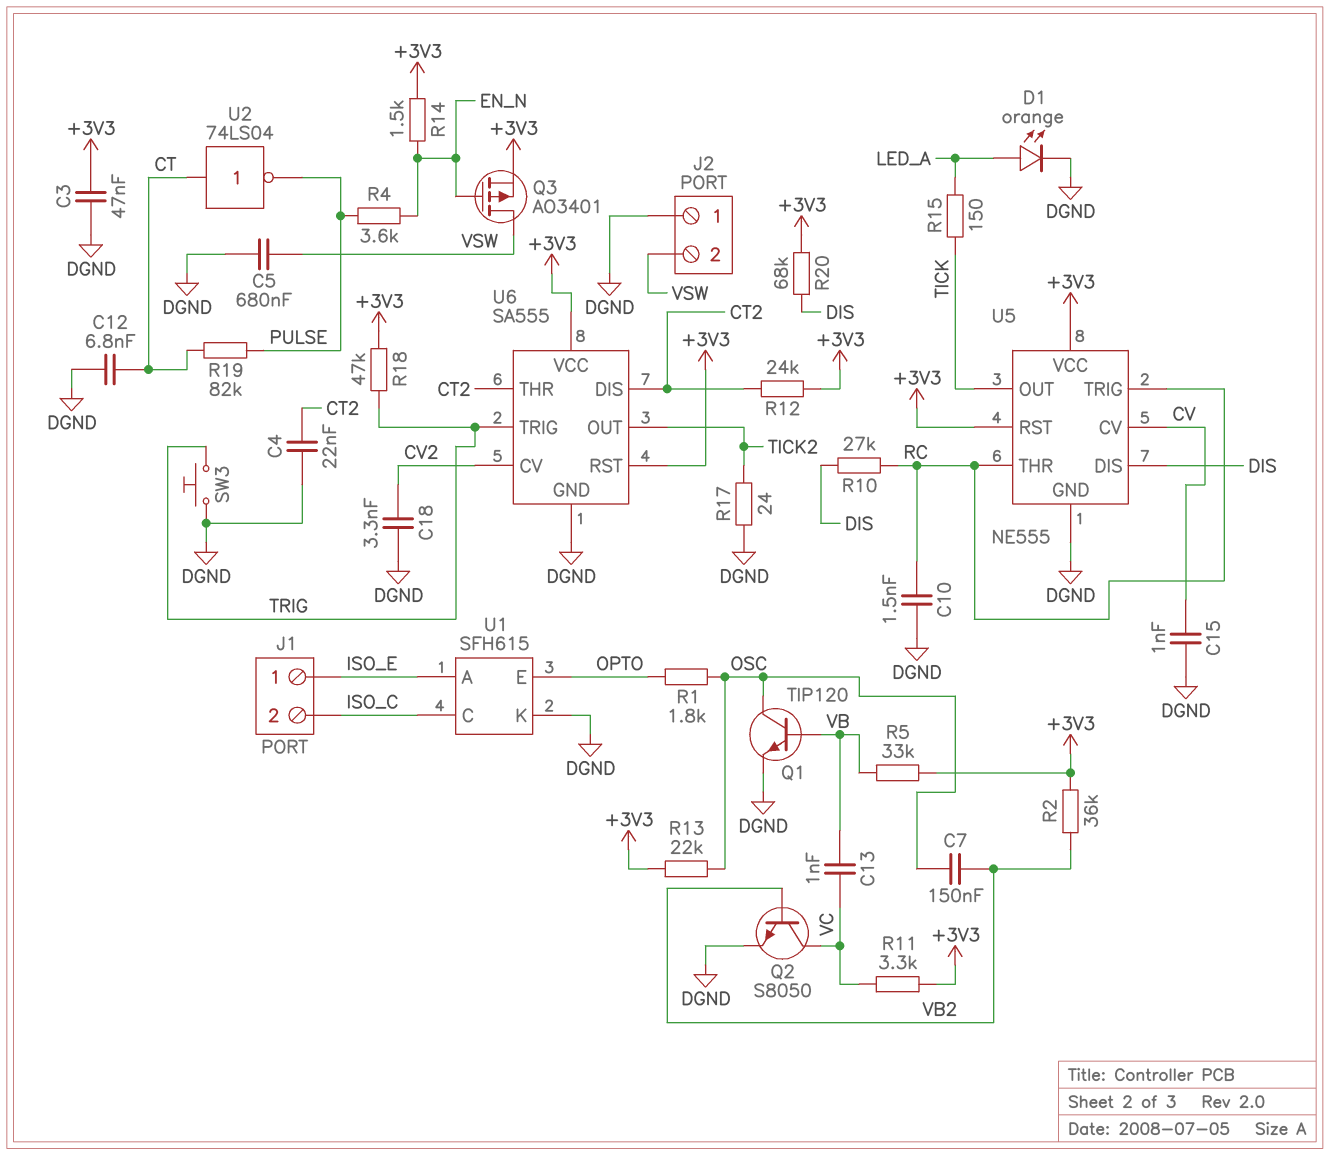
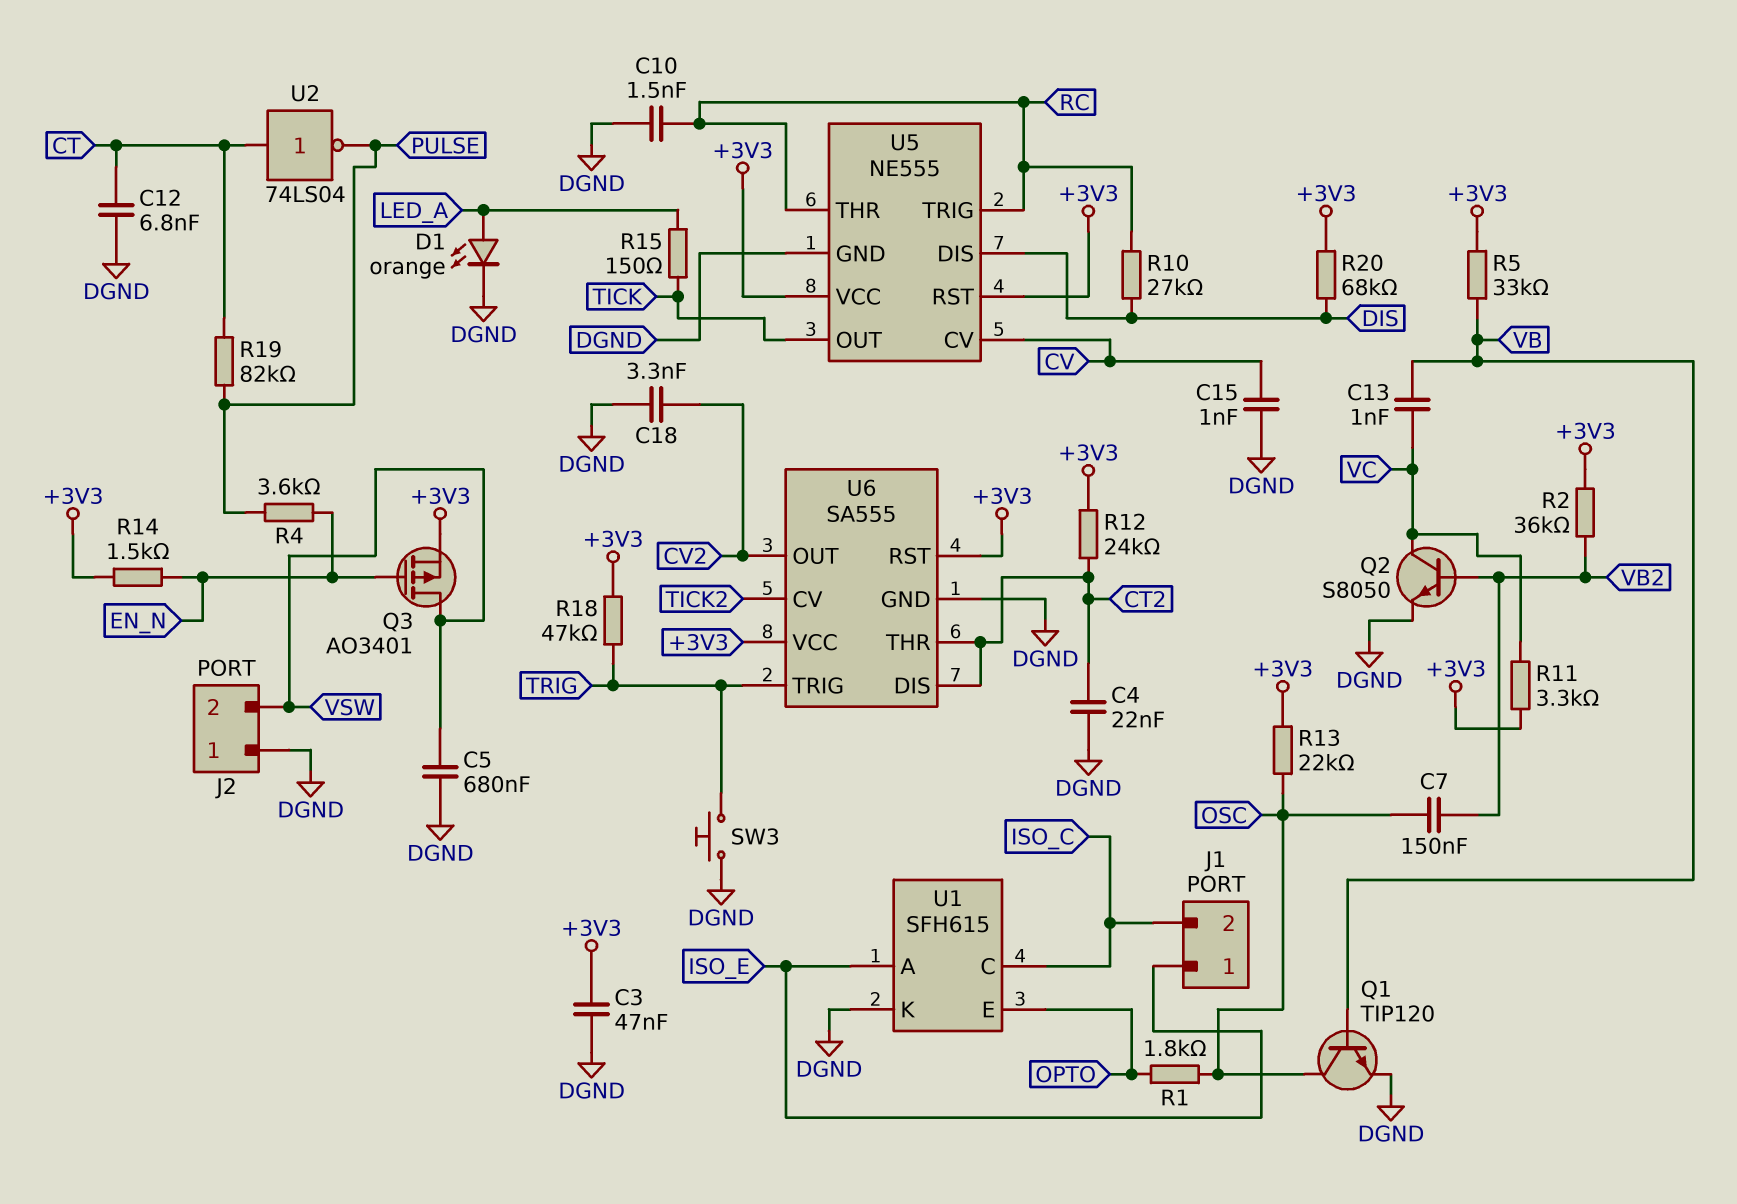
R17: 24 (DGND, TICK2) -> none
U6 pin CV: CV2 -> TICK2
U6 pin OUT: TICK2 -> CV2

